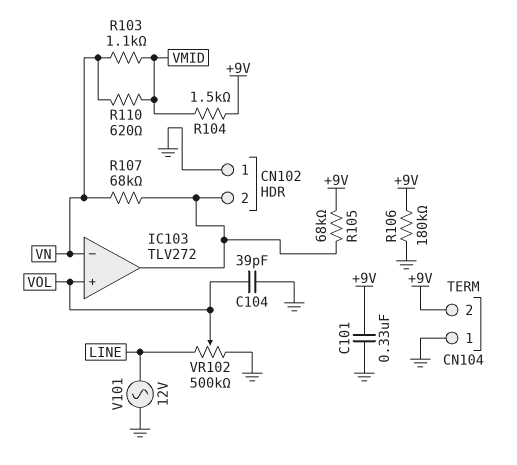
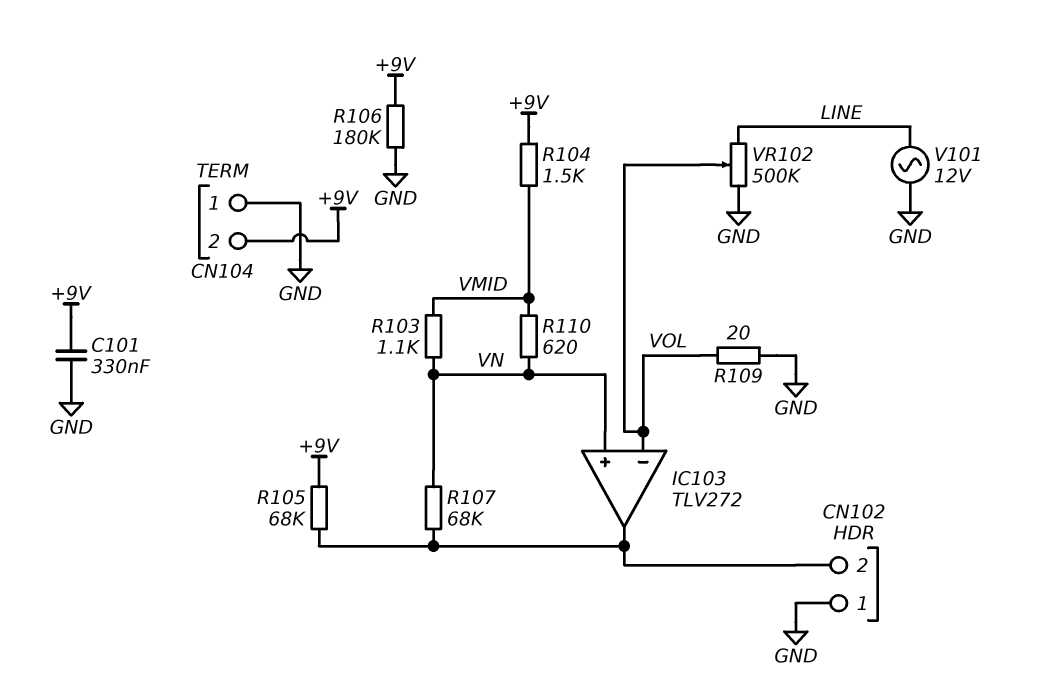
C104: 39pF (GND, VOL) -> none
IC103 pin in+: VOL -> VN
IC103 pin in-: VN -> VOL
R109: none -> 20 (GND, VOL)

